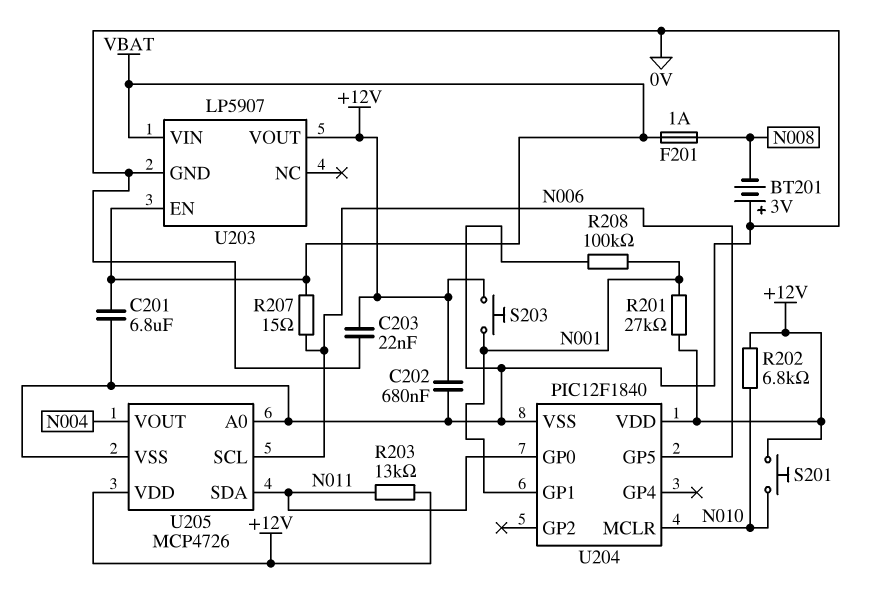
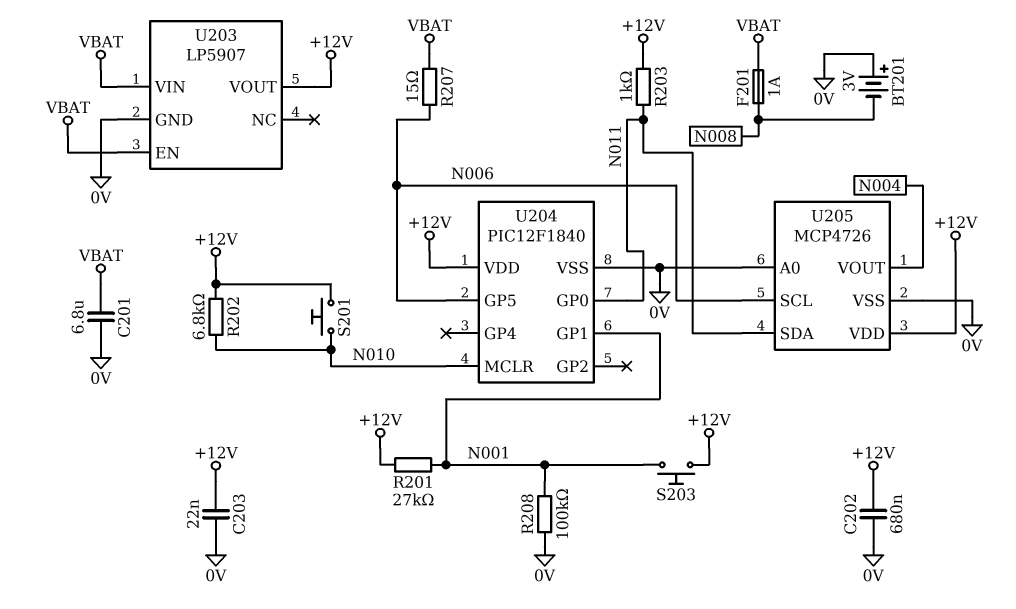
R203: 13k (+12V, N011) -> 1k (+12V, N011)

